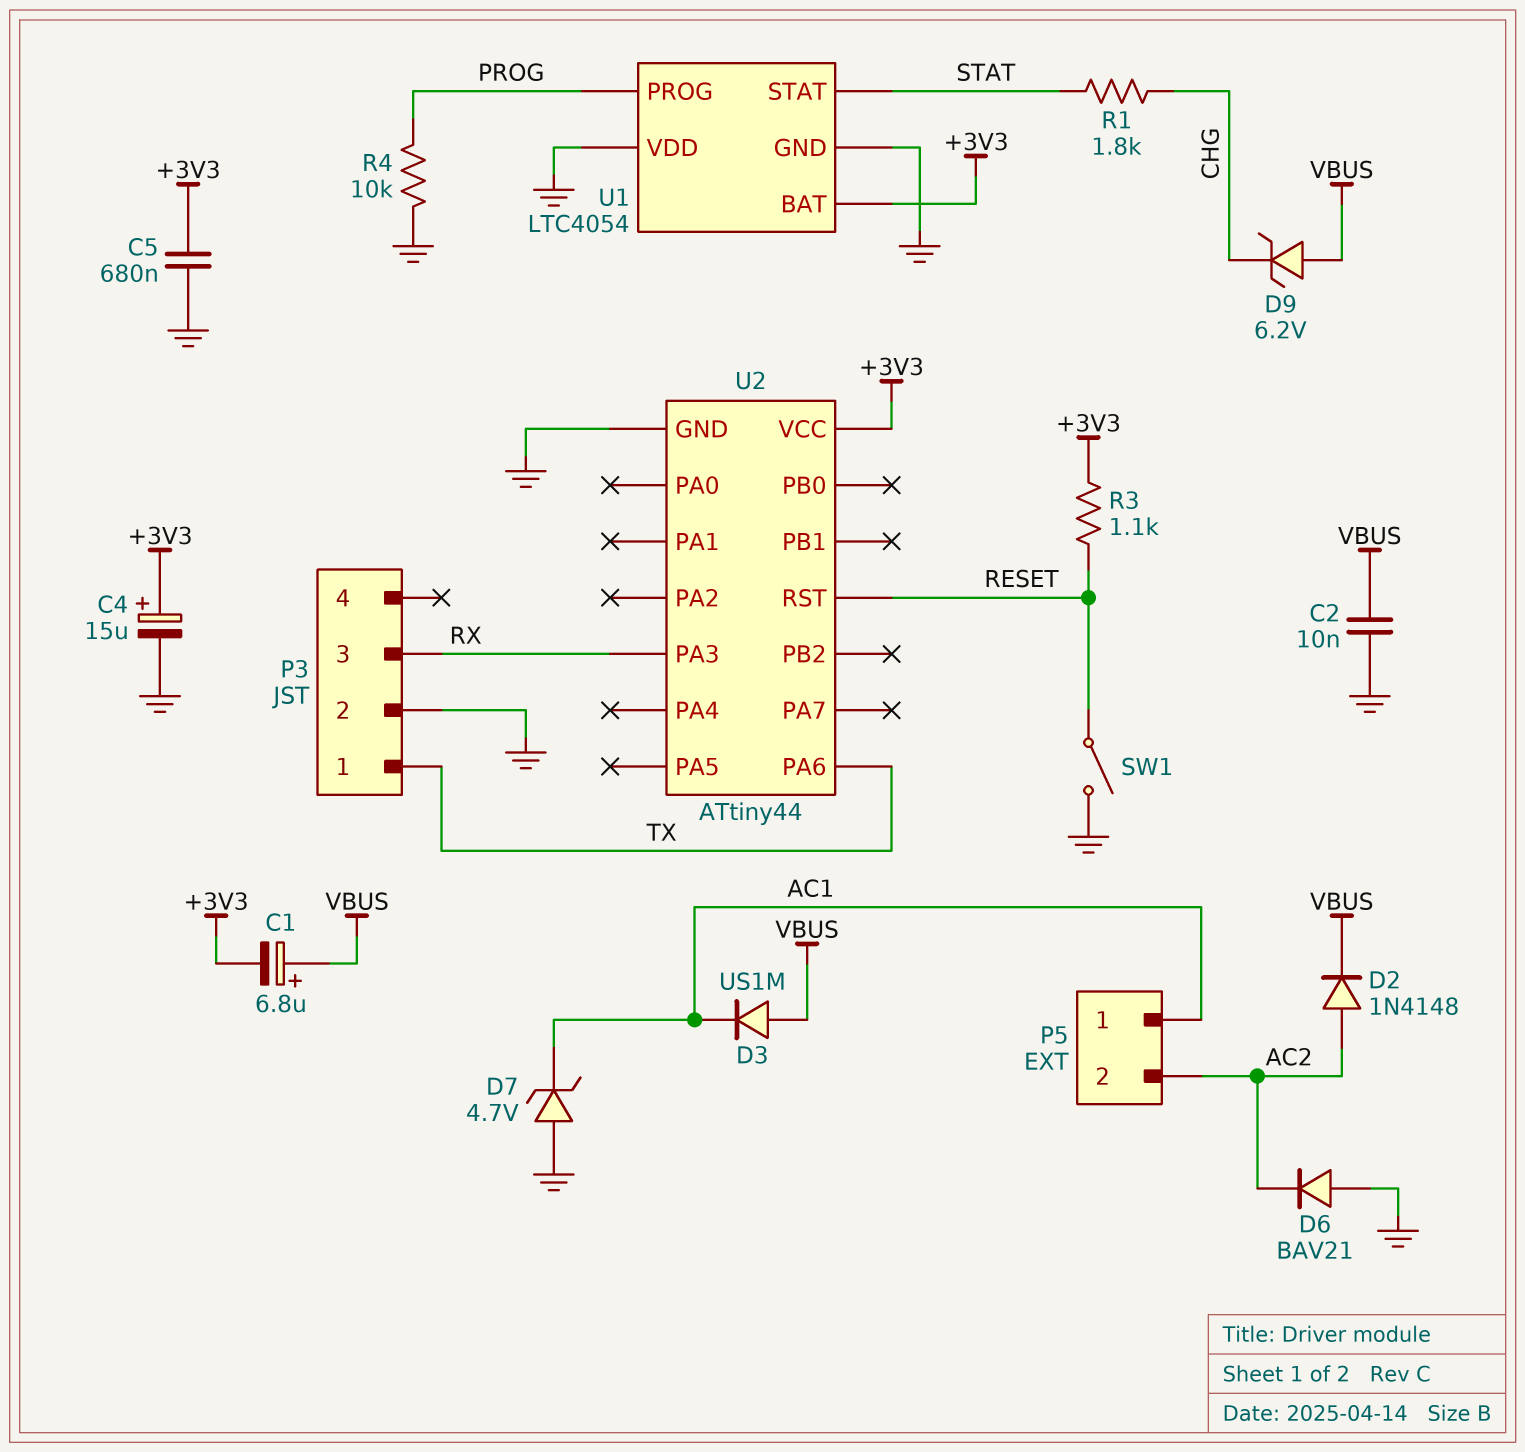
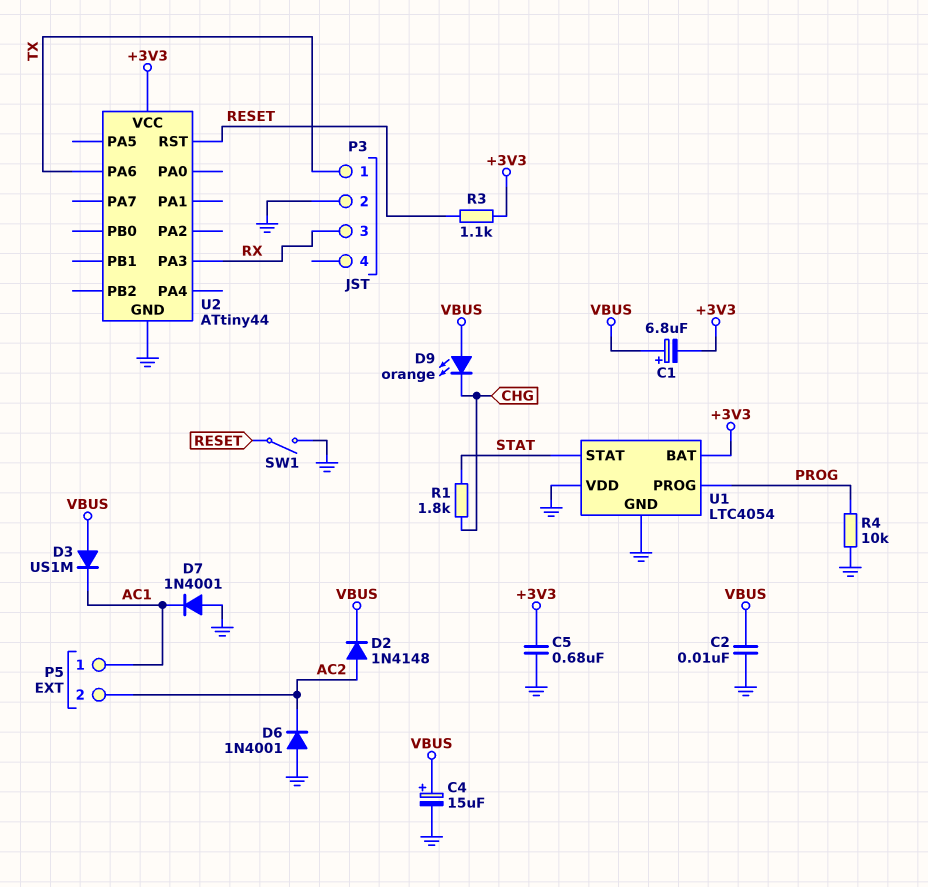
C4: 15uF (plus +3V3, minus GND) -> 15uF (plus VBUS, minus GND)
D6: diode BAV21 (A GND, K AC2) -> diode 1N4001 (A GND, K AC2)
D7: zener 4.7V (A GND, K AC1) -> diode 1N4001 (A GND, K AC1)
D9: zener 6.2V (A VBUS, K CHG) -> LED orange (A VBUS, K CHG)

